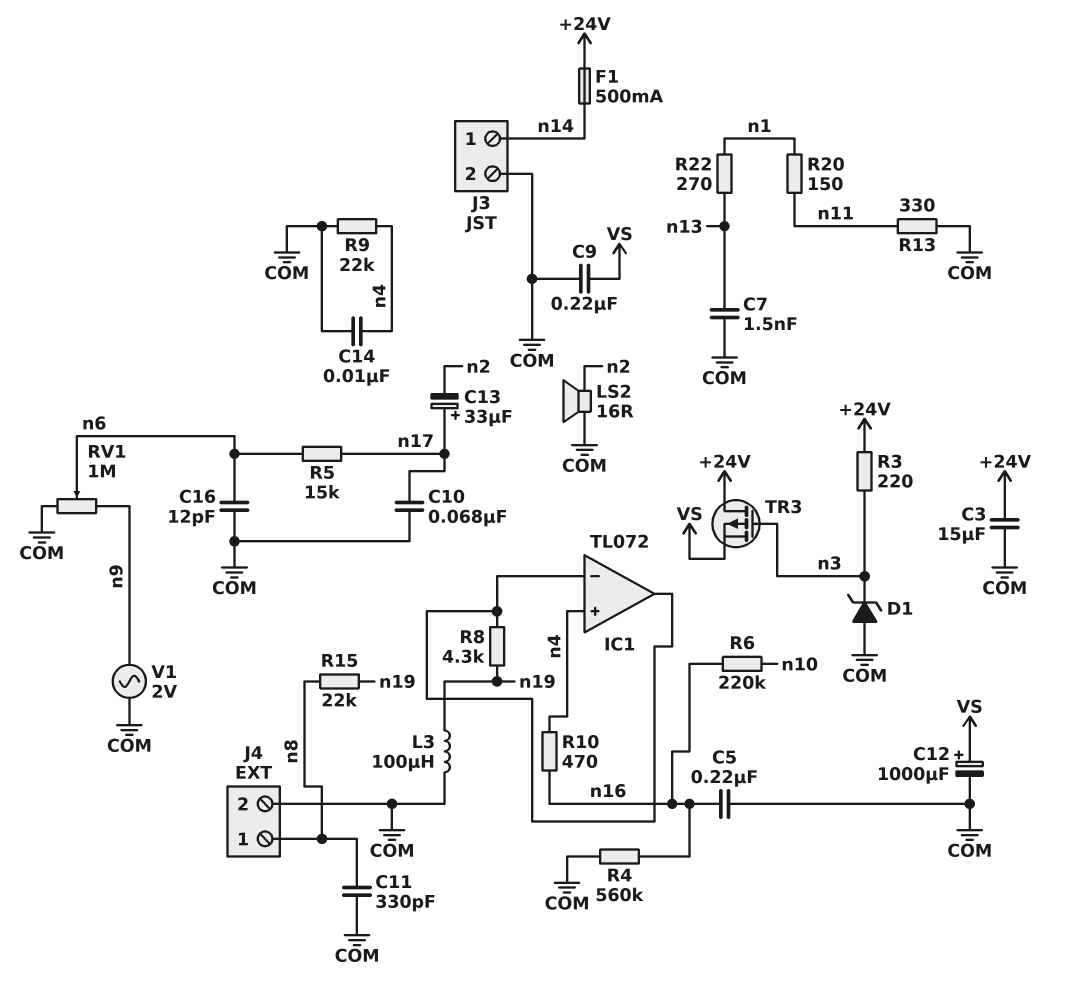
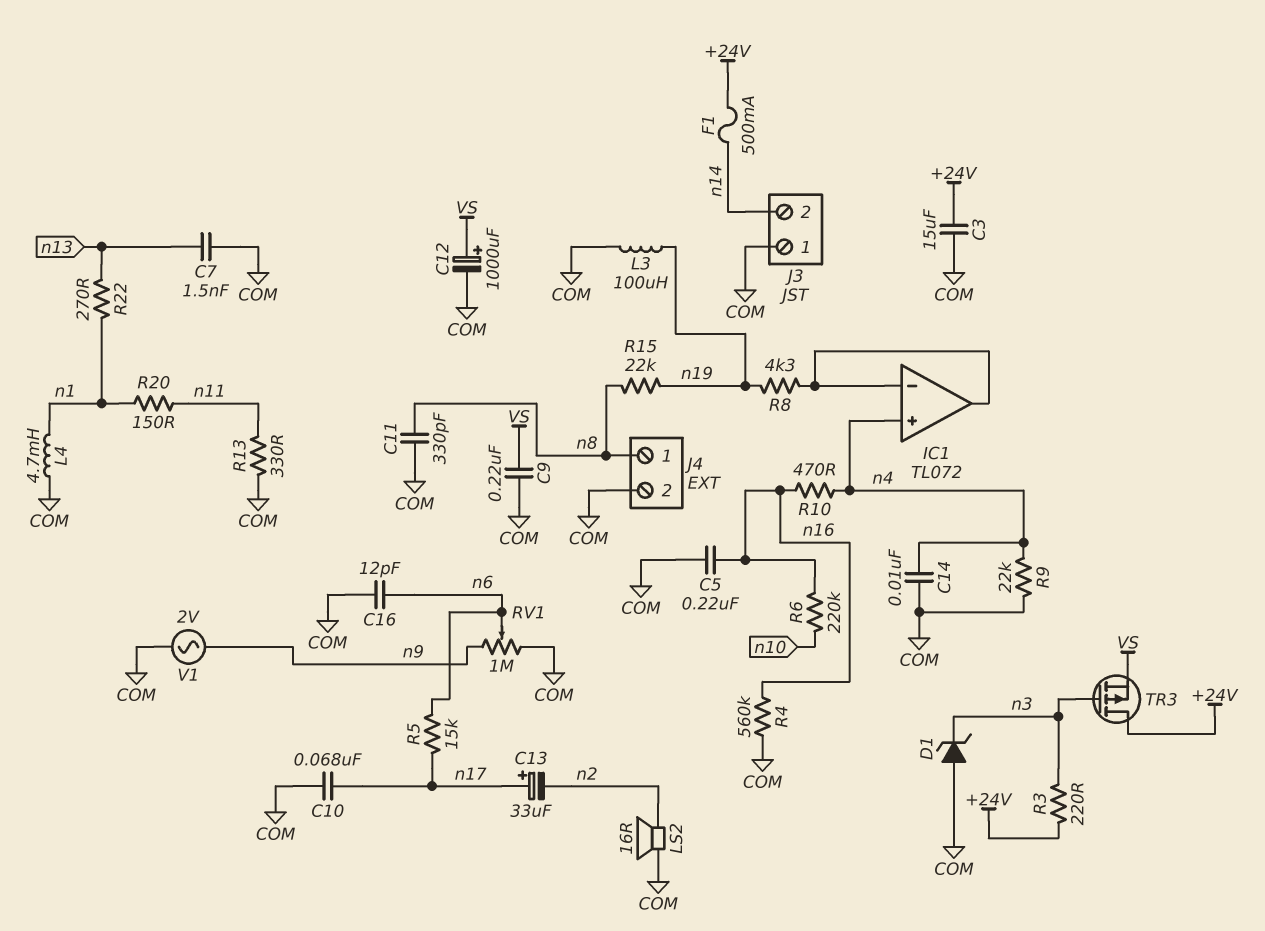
J3 pin 1: n14 -> COM
J3 pin 2: COM -> n14
L4: none -> 4.7mH (COM, n1)

